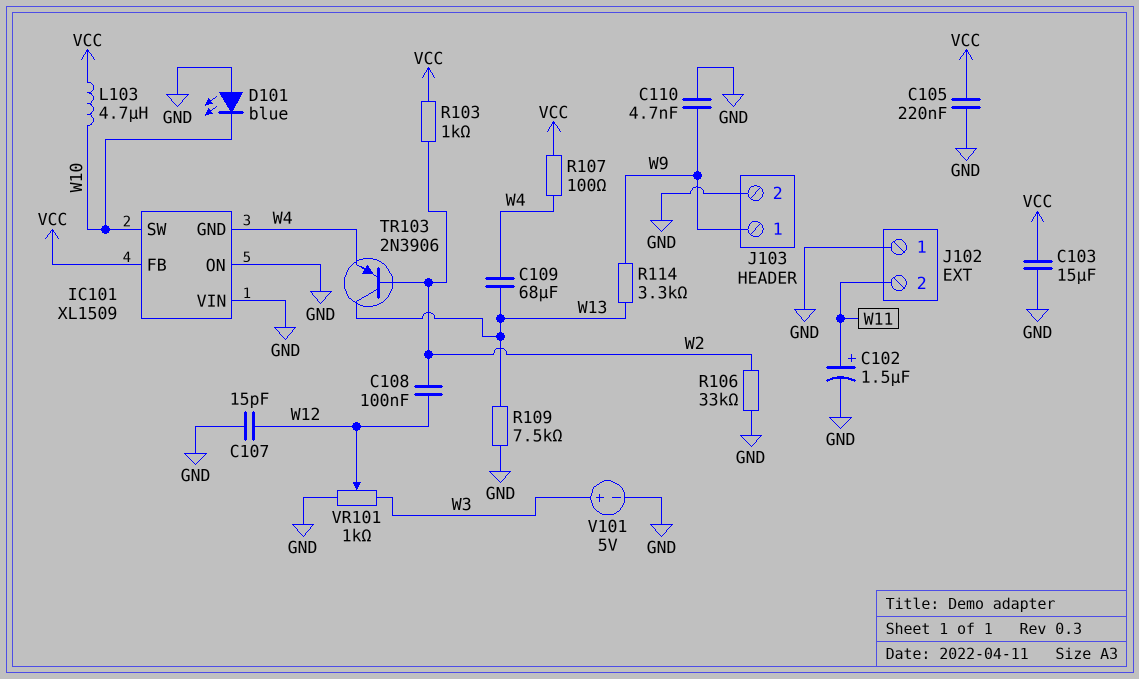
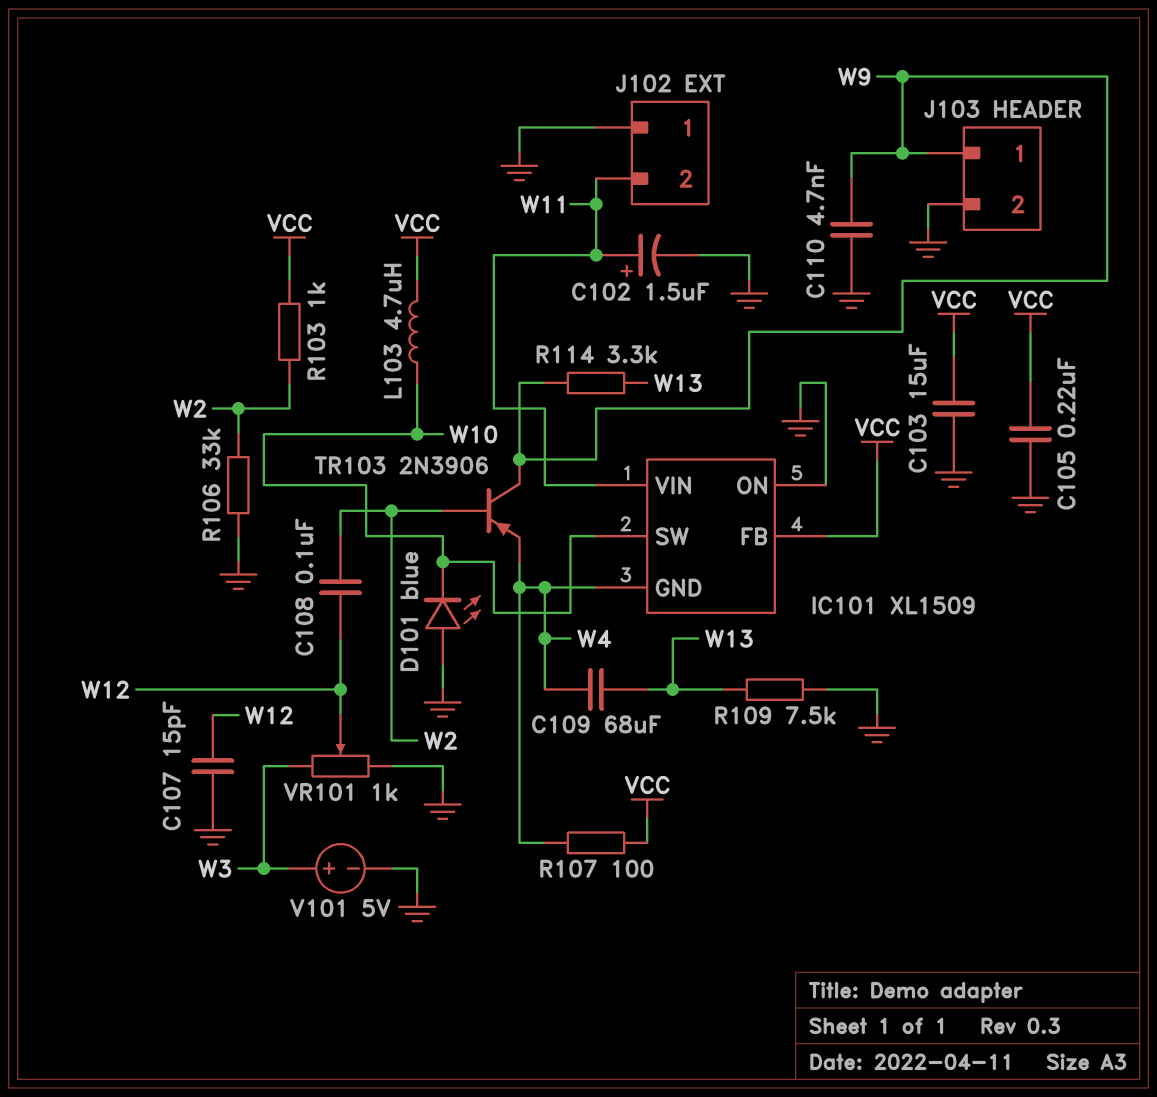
IC101 pin VIN: GND -> W11
TR103: PNP 2N3906 (B W2, C W13, E W4) -> PNP 2N3906 (B W2, C W9, E W4)

